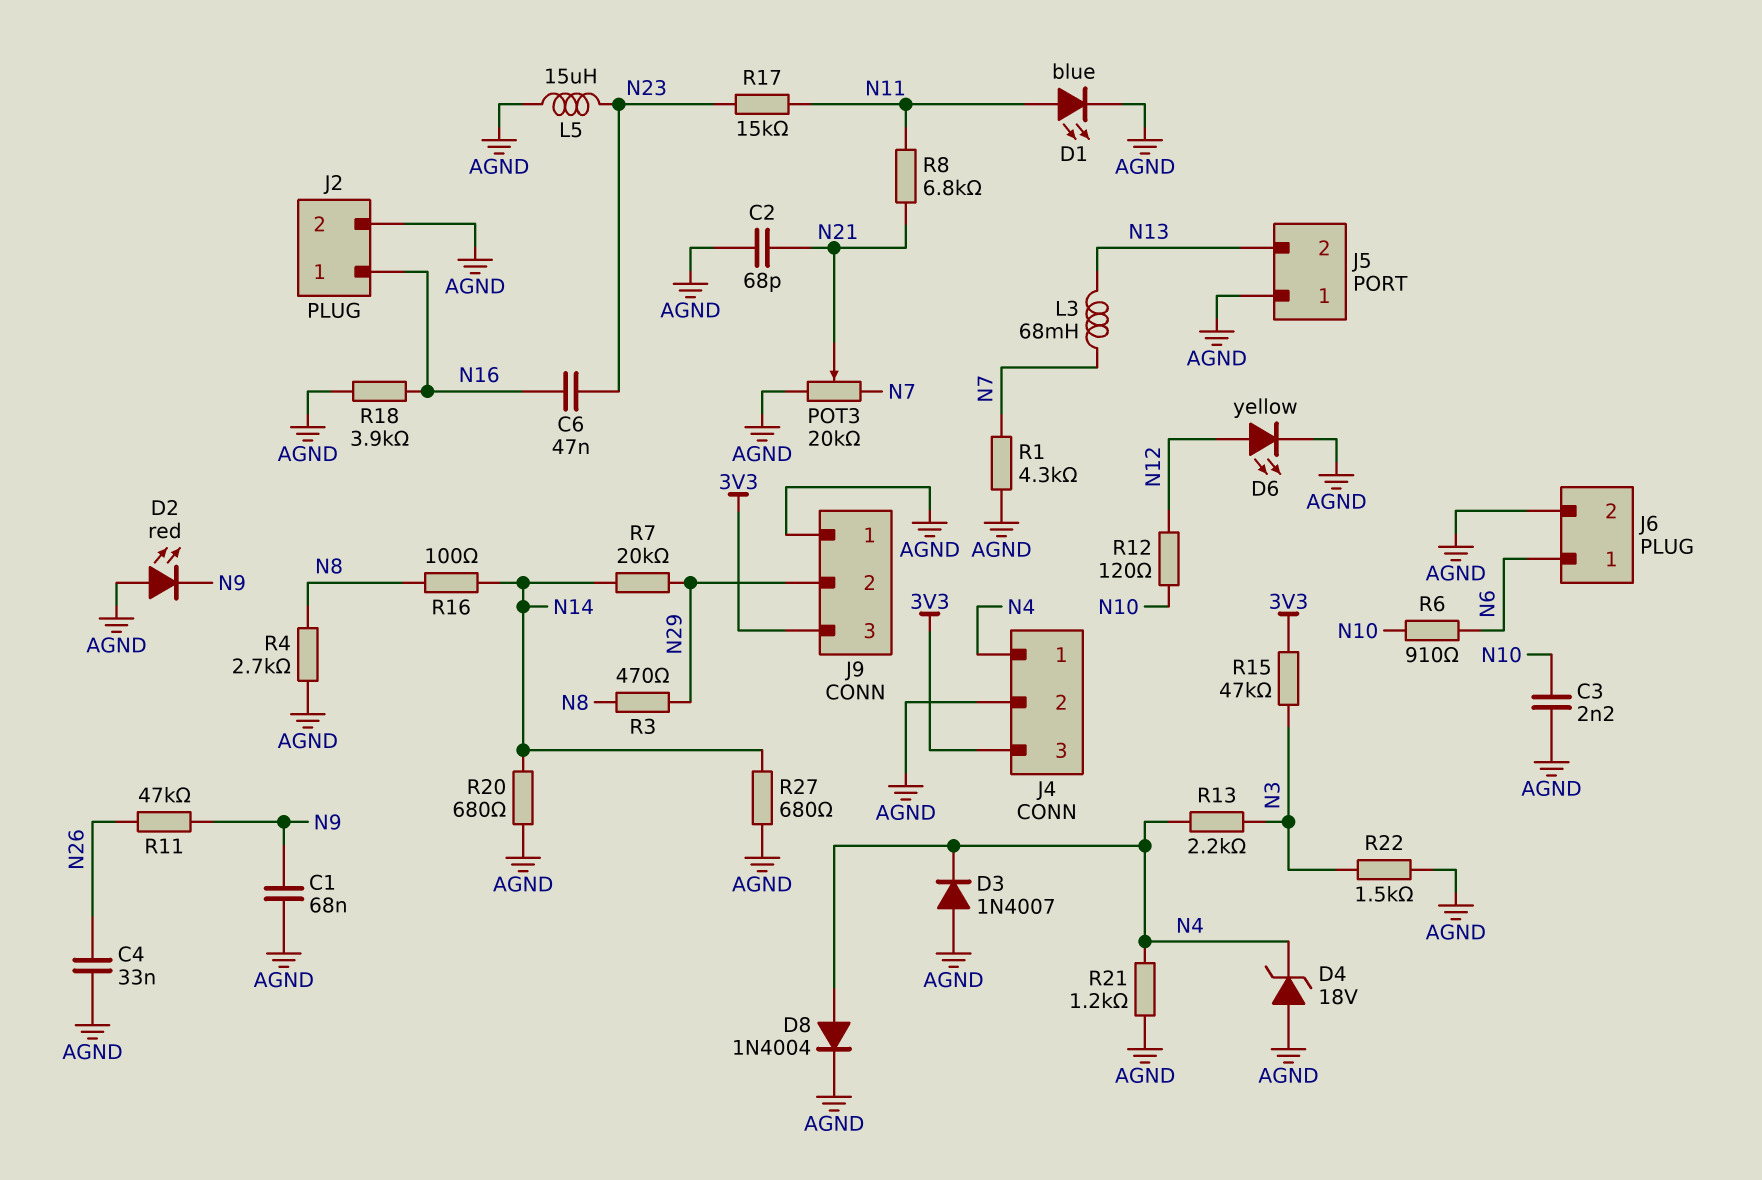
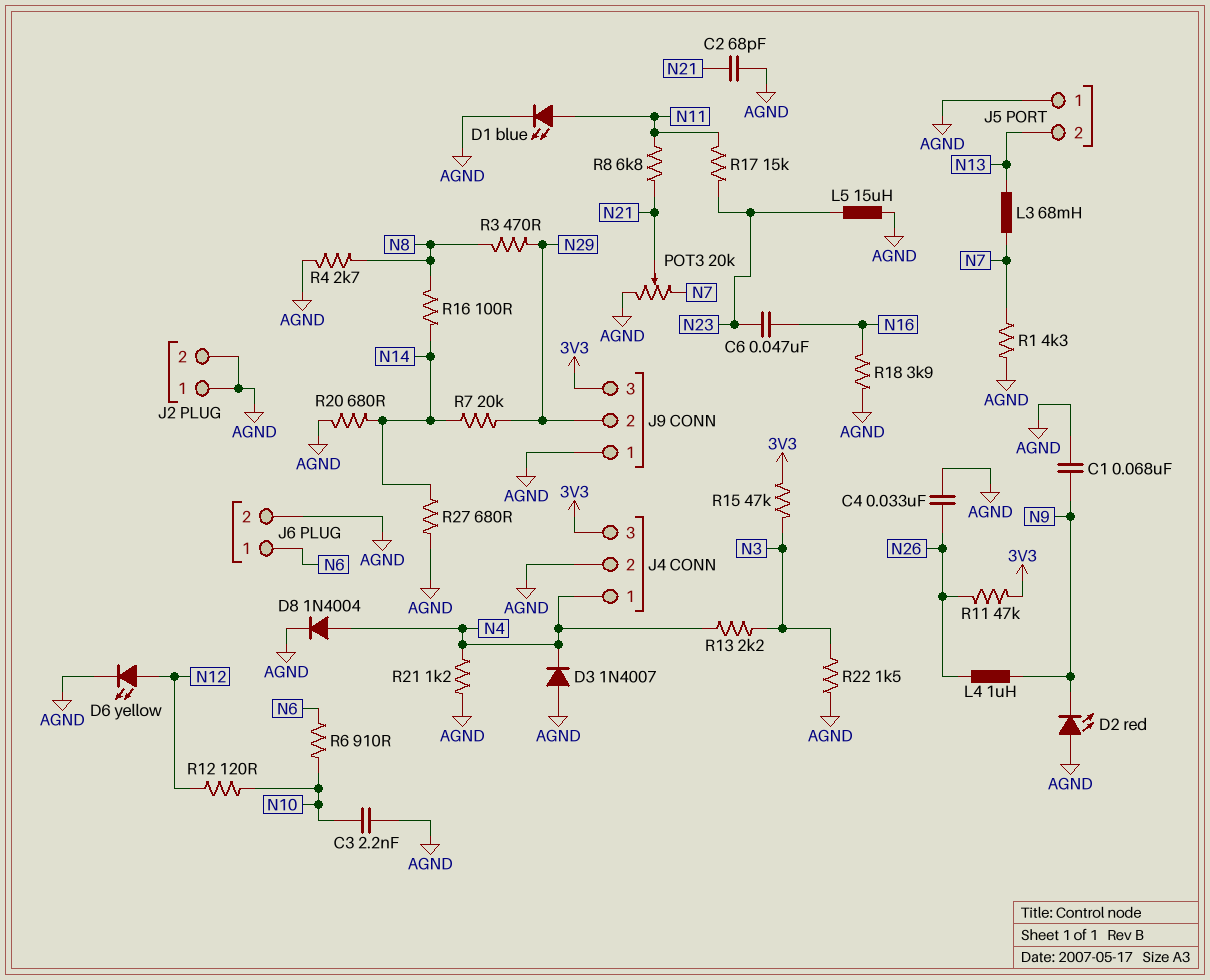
D4: zener 18V (A AGND, K N4) -> none
J2 pin 1: N16 -> AGND
L4: none -> 1uH (N9, N26)
R11: 47k (N9, N26) -> 47k (3V3, N26)

